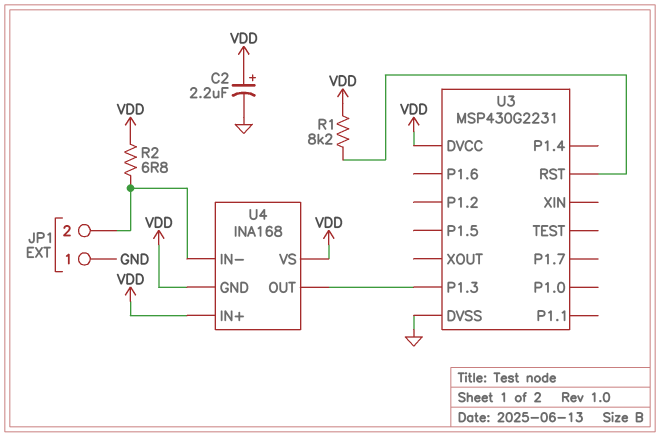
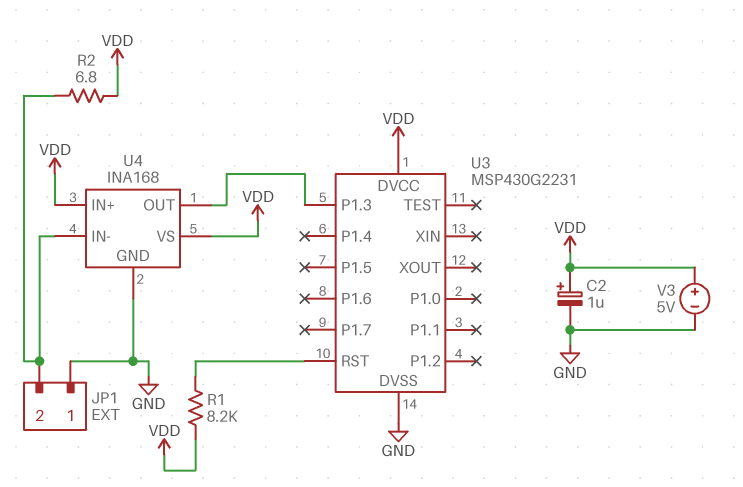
C2: 2.2uF (plus VDD, minus GND) -> 1uF (plus VDD, minus GND)
U4 pin GND: VDD -> GND
V3: none -> 5V (plus VDD, minus GND)

